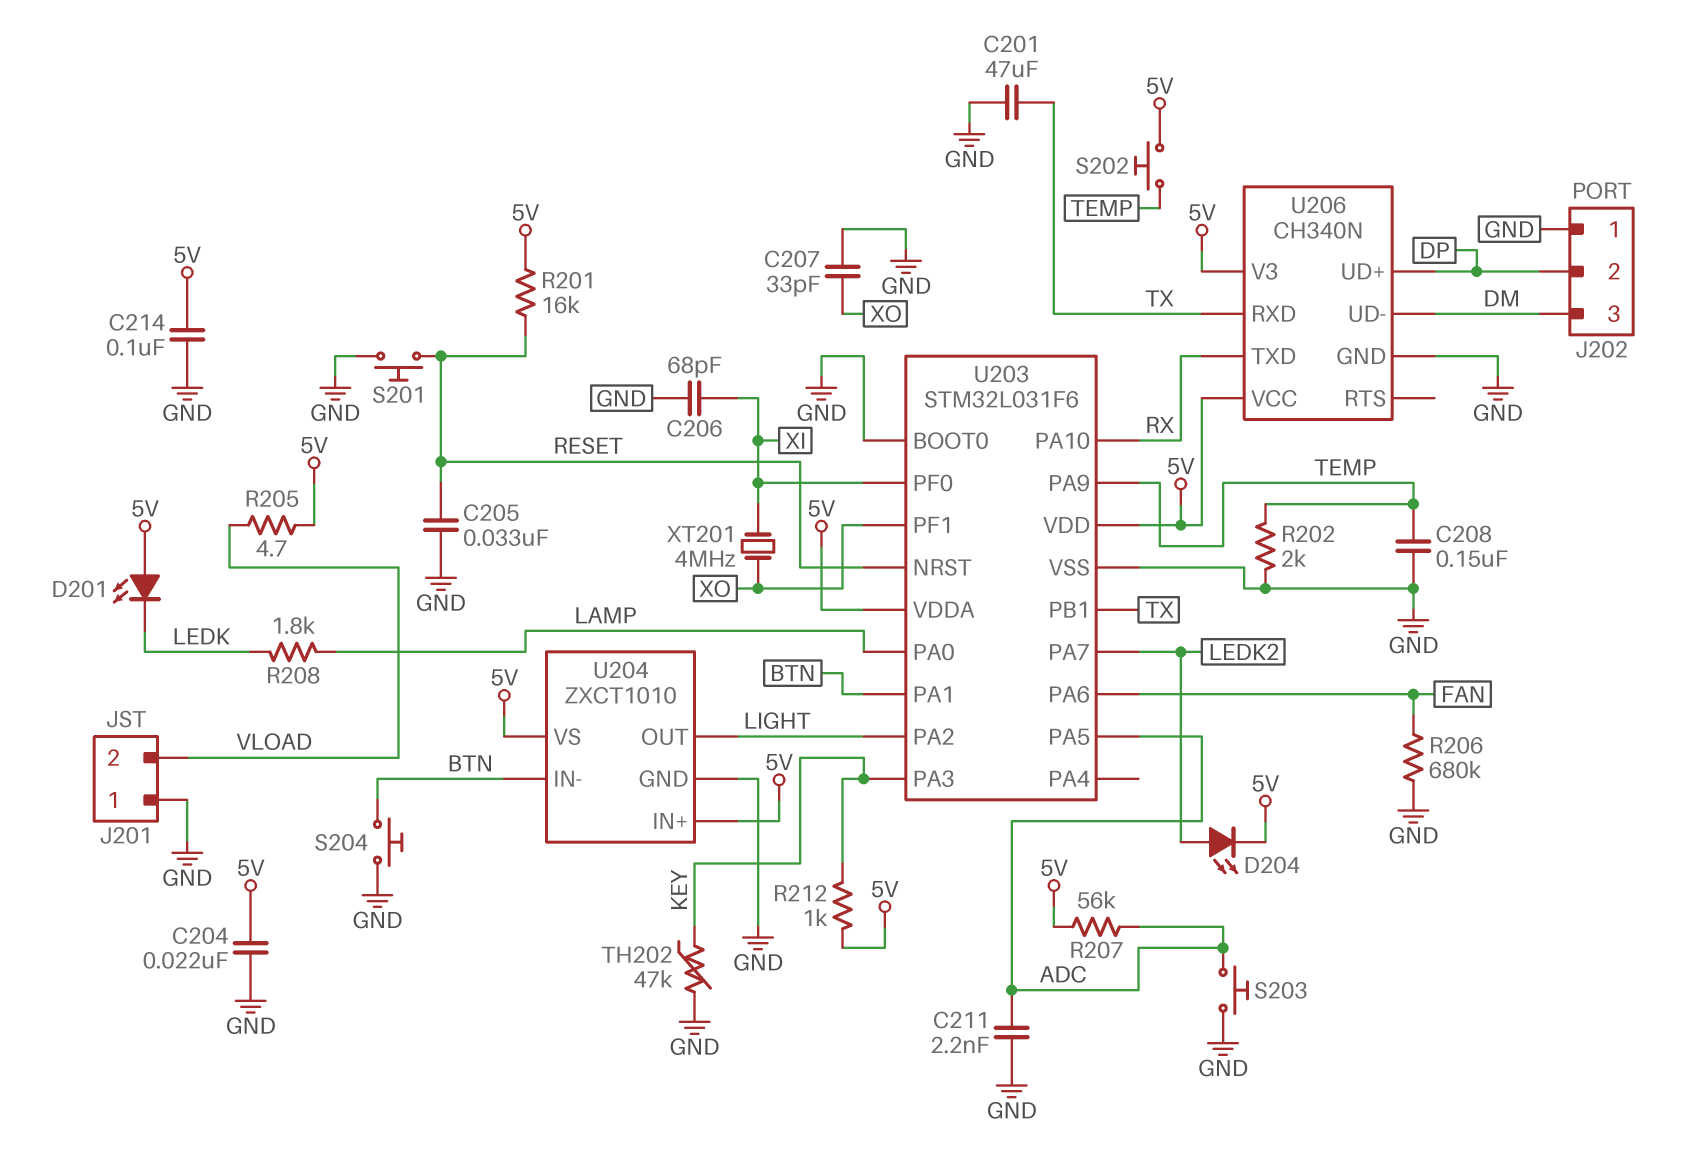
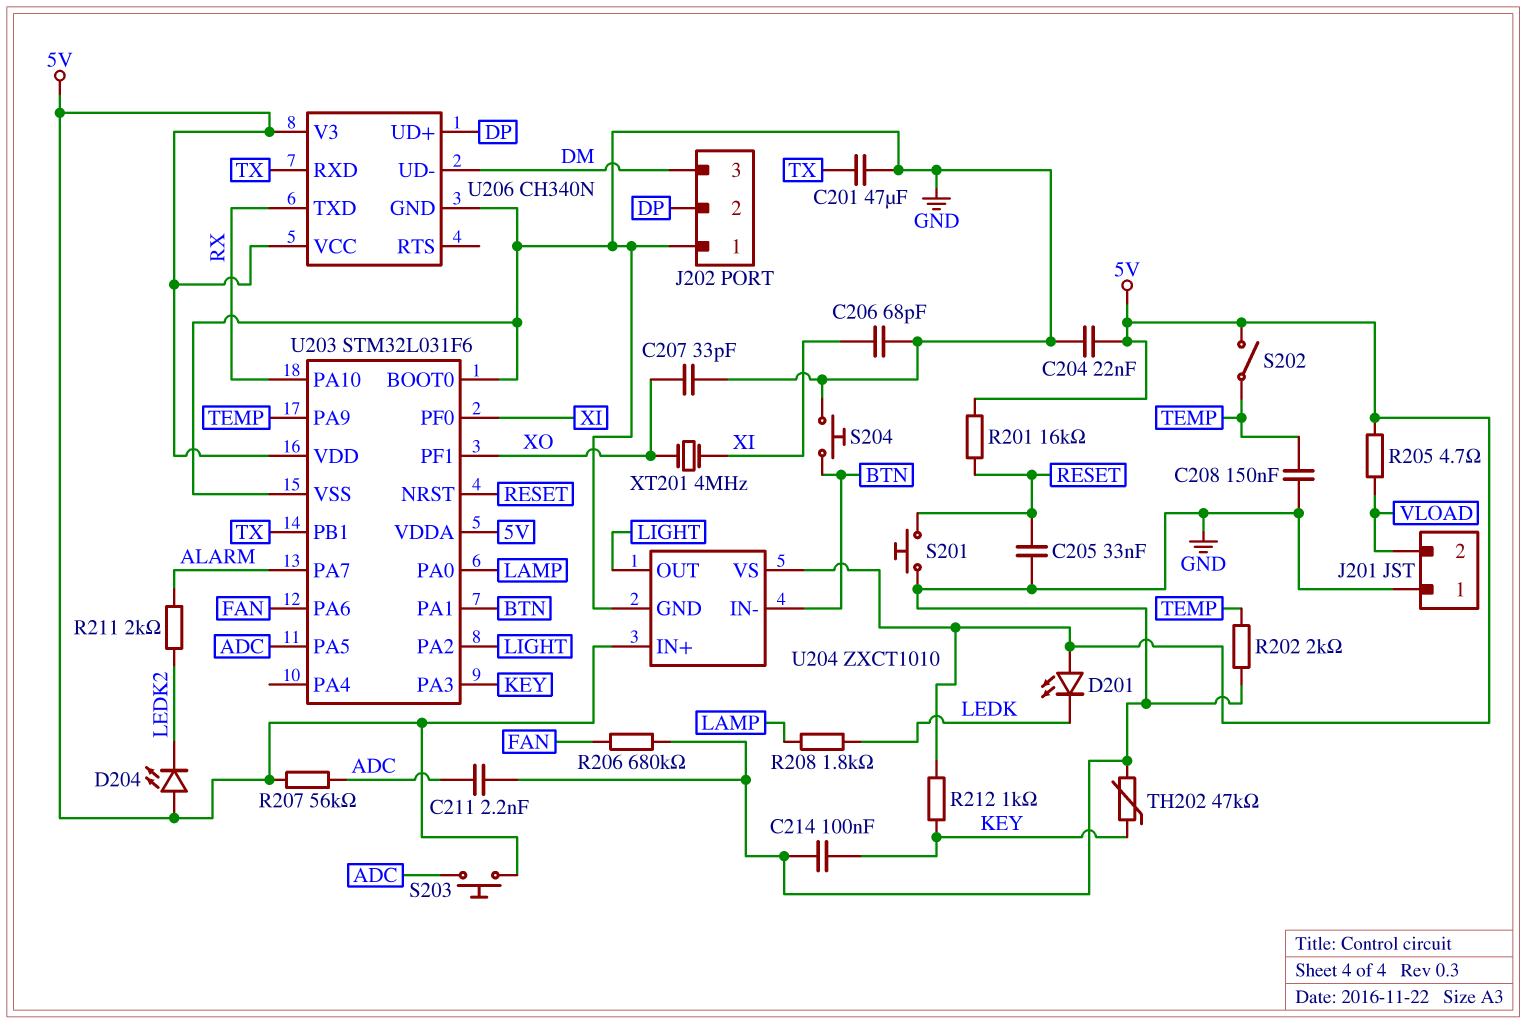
C214: 100nF (5V, GND) -> 100nF (GND, KEY)
D204: LED (A LEDK2, K 5V) -> LED (A 5V, K LEDK2)
R211: none -> 2k (ALARM, LEDK2)
S202: button (5V, TEMP) -> switch (5V, TEMP)
S203: button (ADC, GND) -> button (5V, ADC)
U203 pin PA7: LEDK2 -> ALARM

